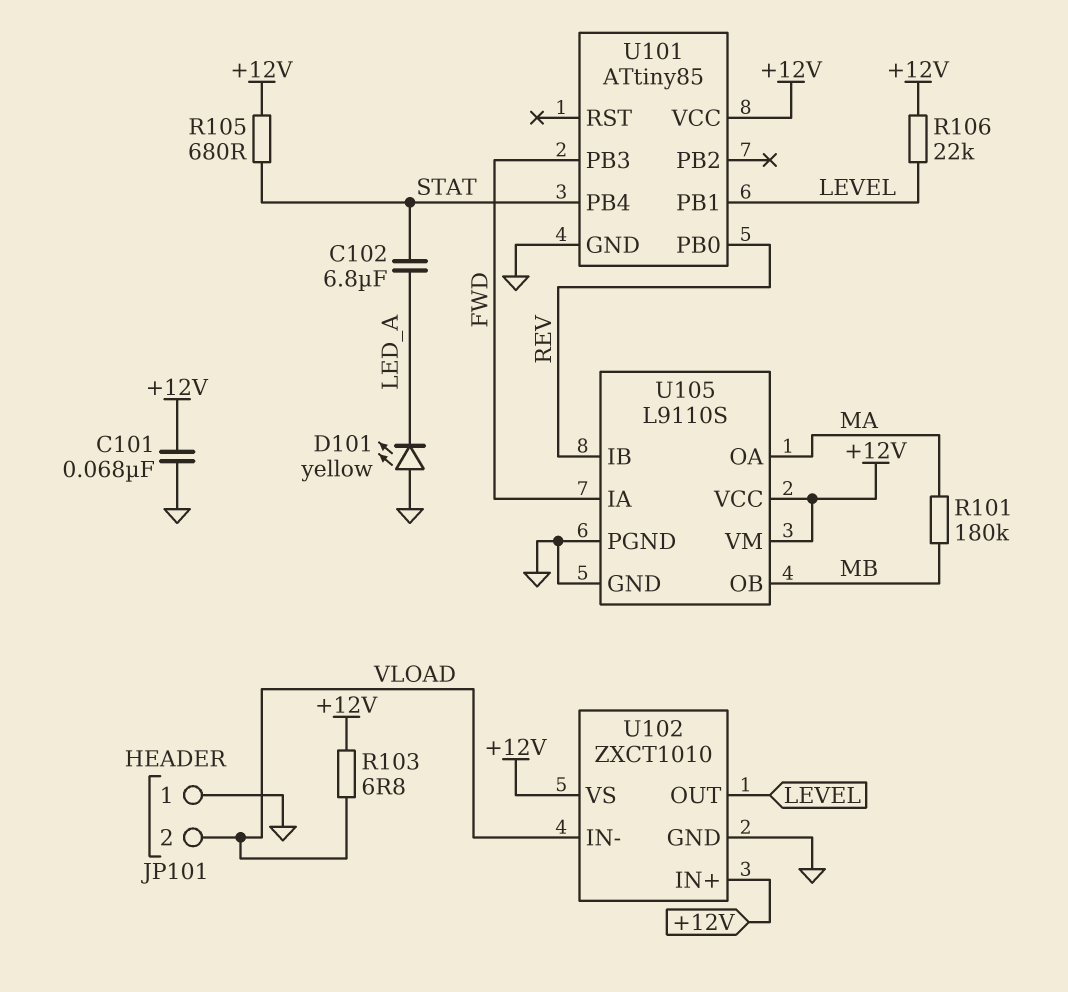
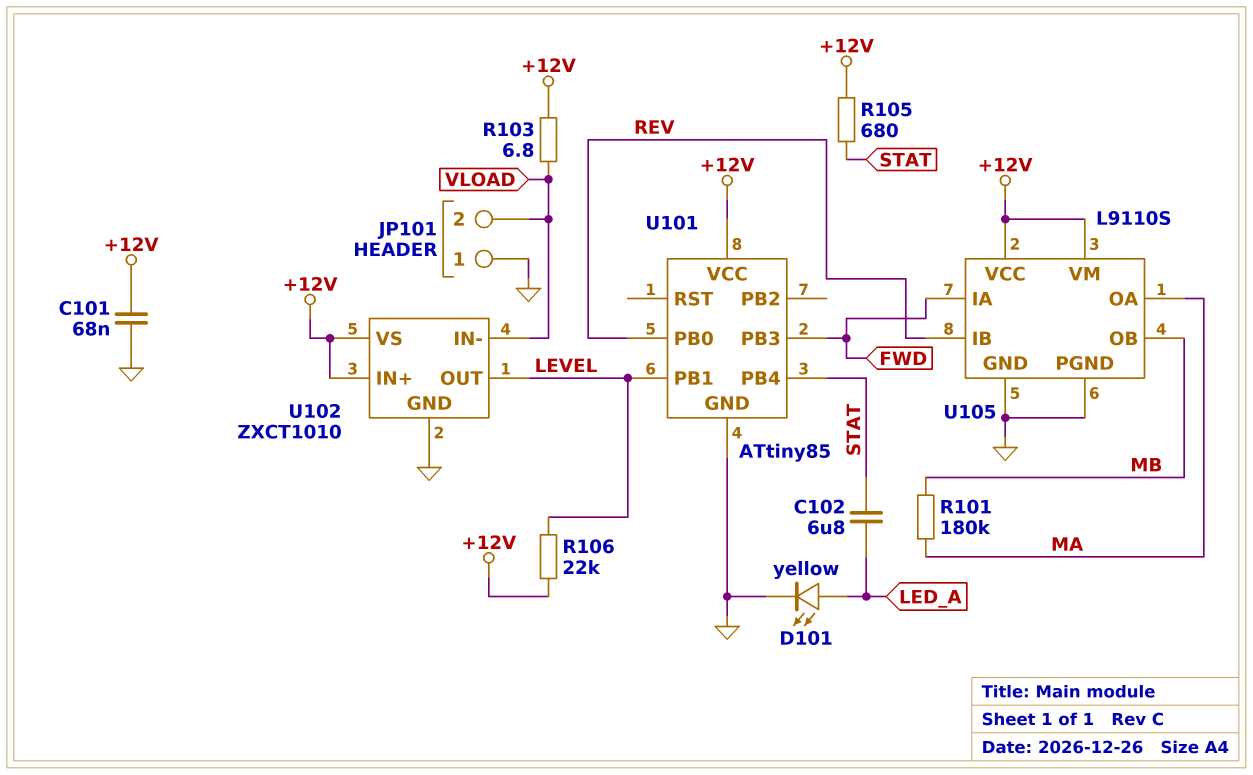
D101: LED yellow (A GND, K LED_A) -> LED yellow (A LED_A, K GND)

